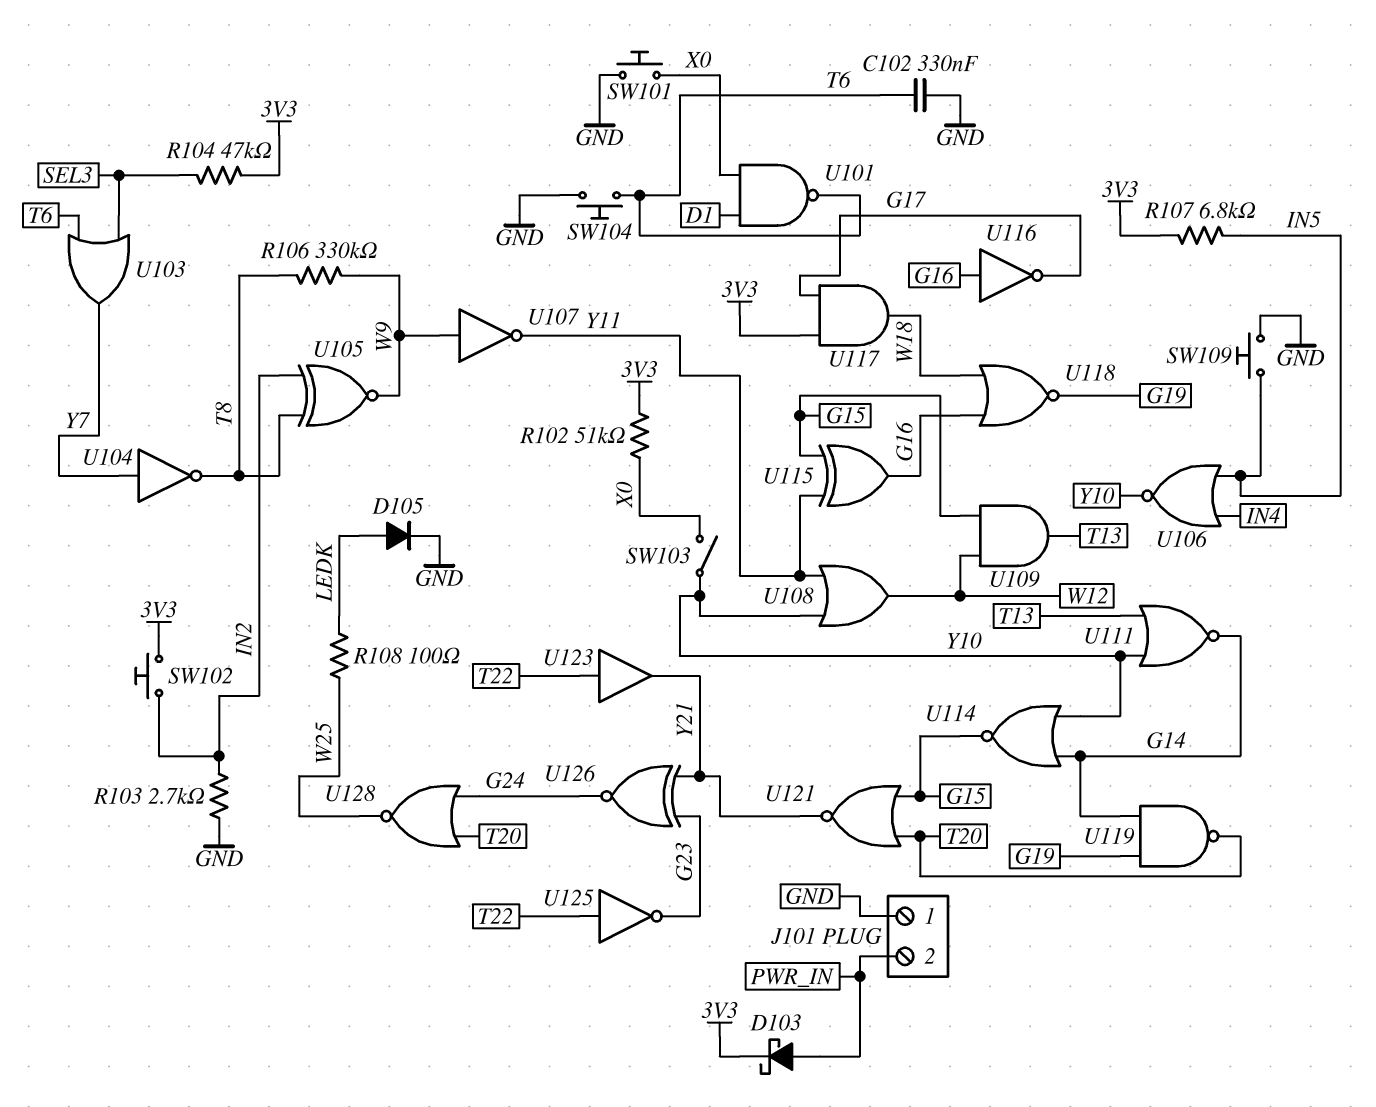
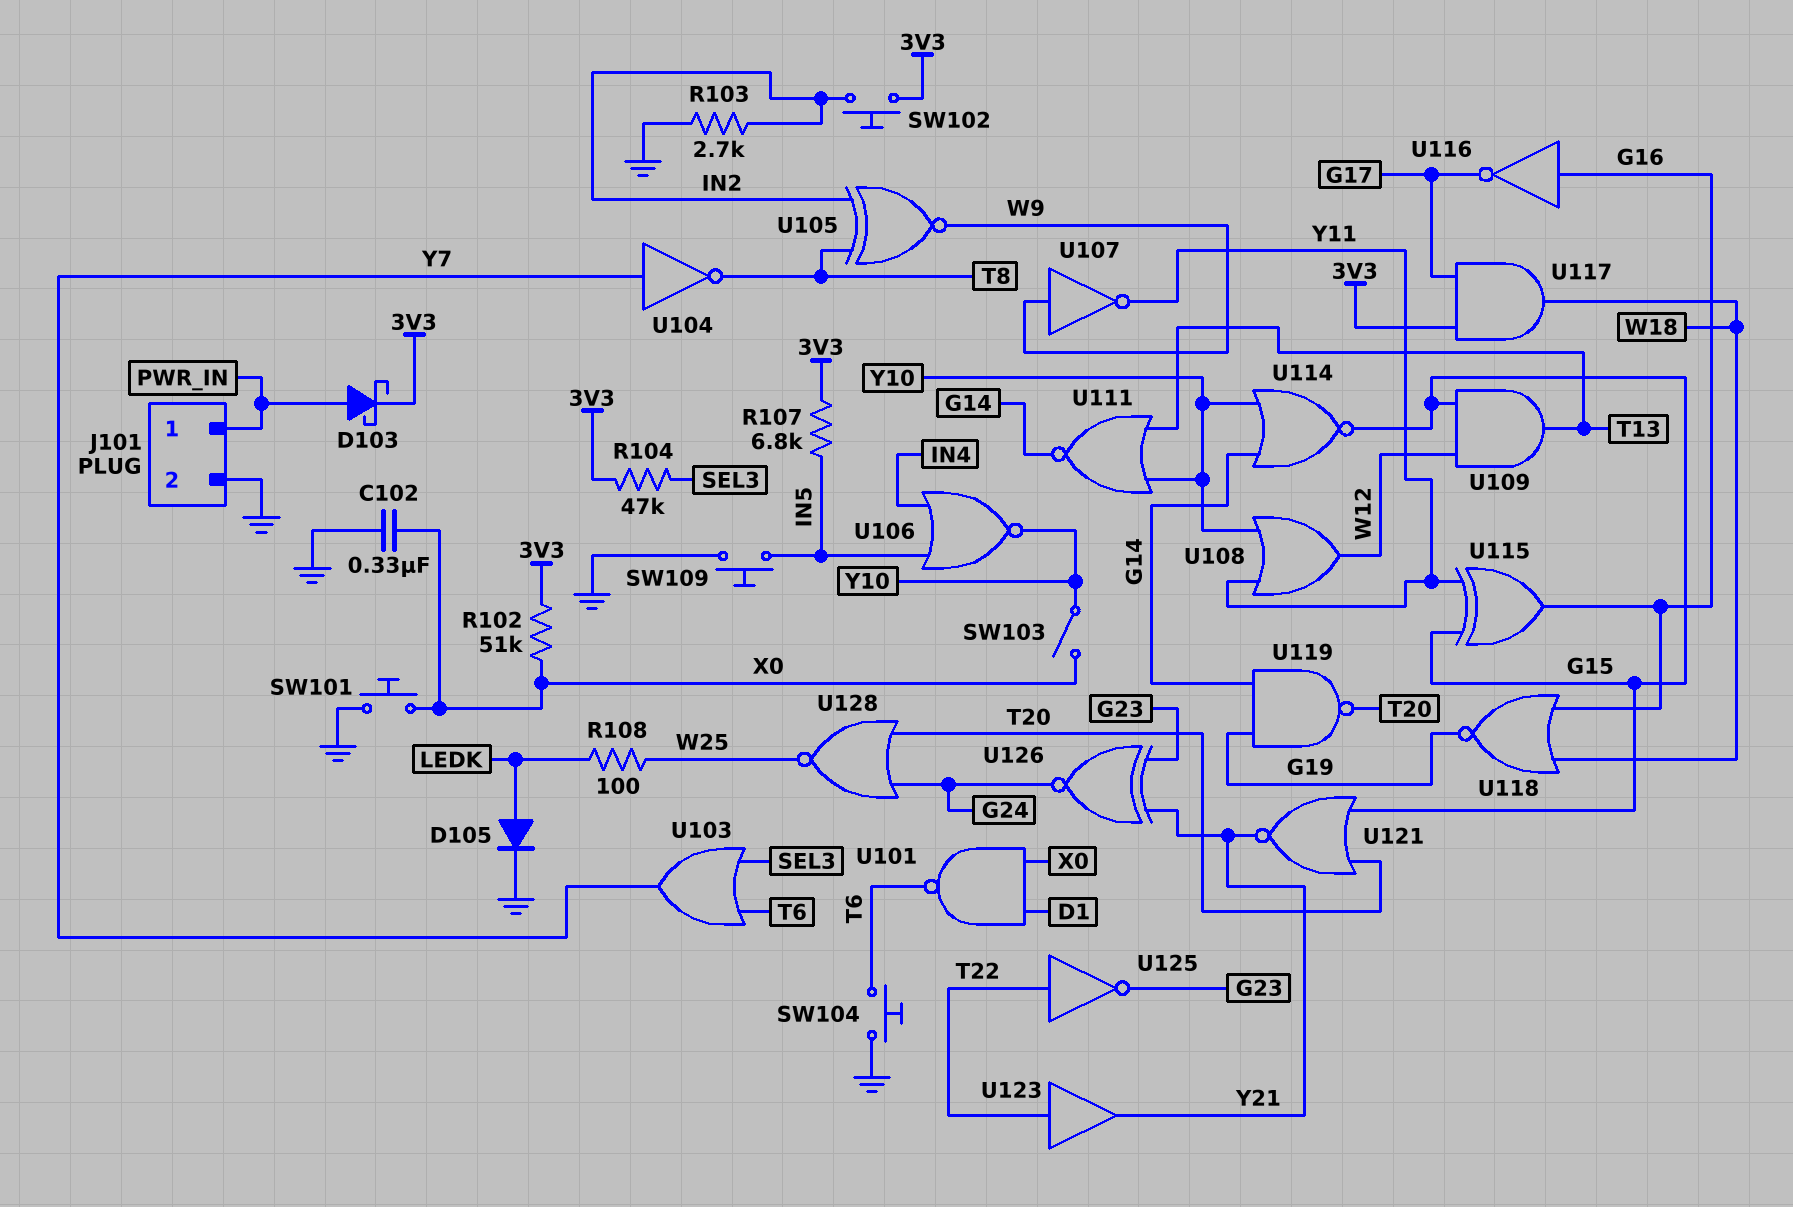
C102: 330nF (GND, T6) -> 330nF (GND, X0)
J101 pin 1: GND -> PWR_IN
J101 pin 2: PWR_IN -> GND
R106: 330k (T8, W9) -> none

